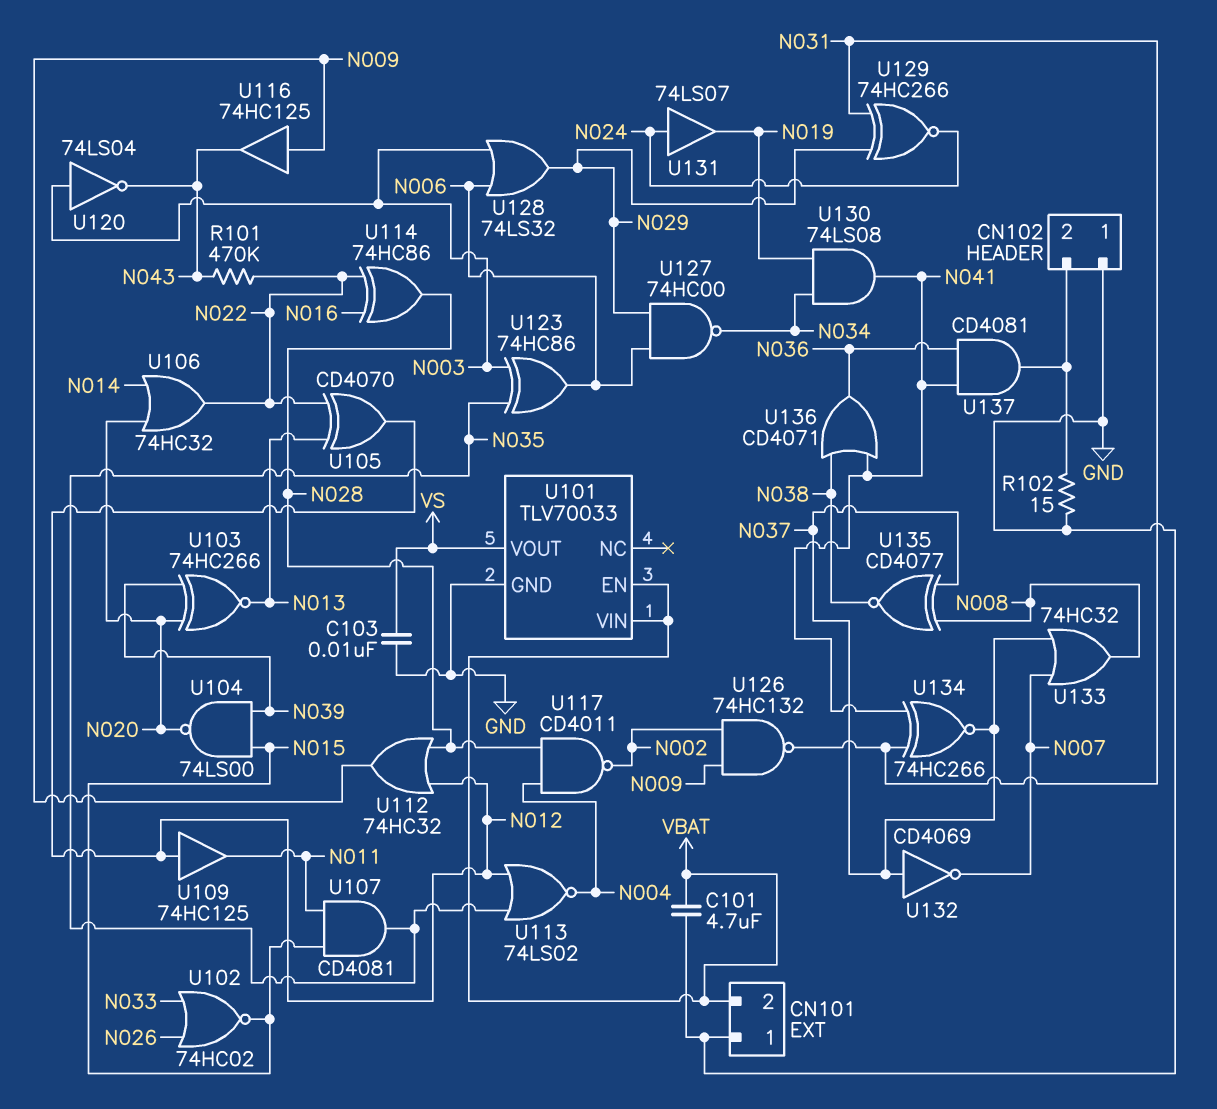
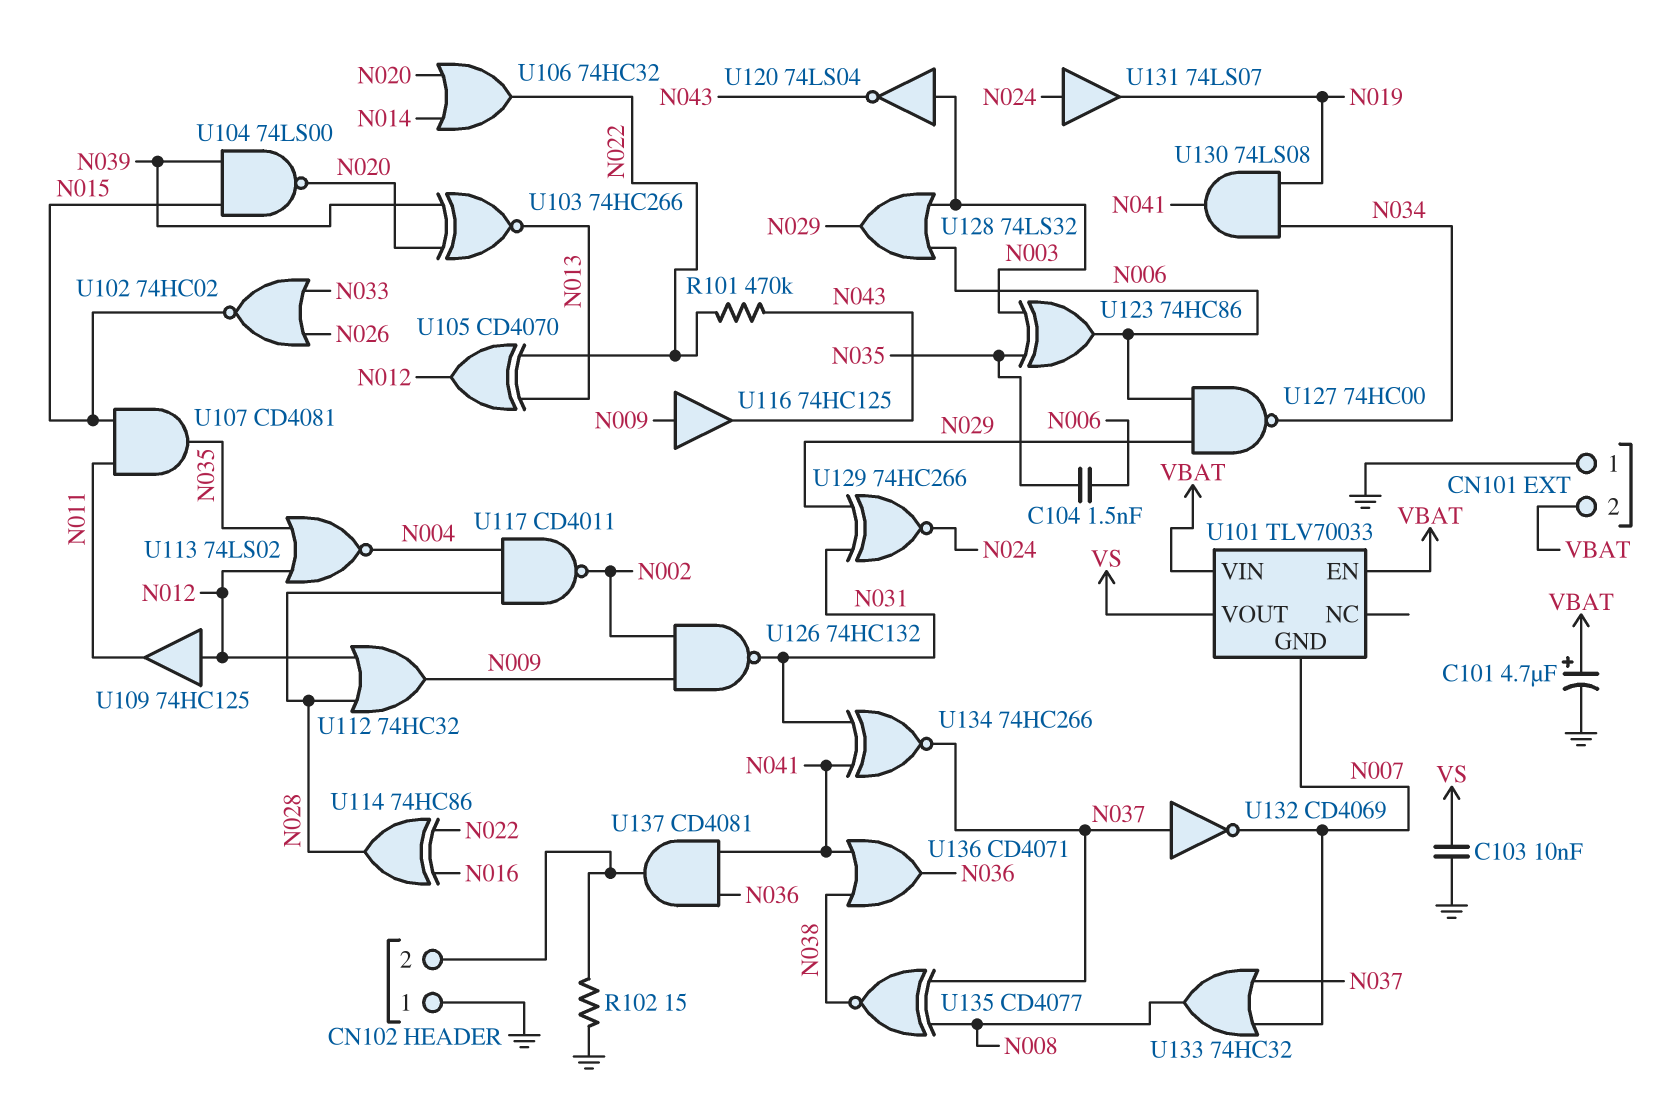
C101: 4.7uF (GND, VBAT) -> 4.7uF (plus VBAT, minus GND)
C104: none -> 1.5nF (N006, N035)
U101 pin GND: GND -> N007

